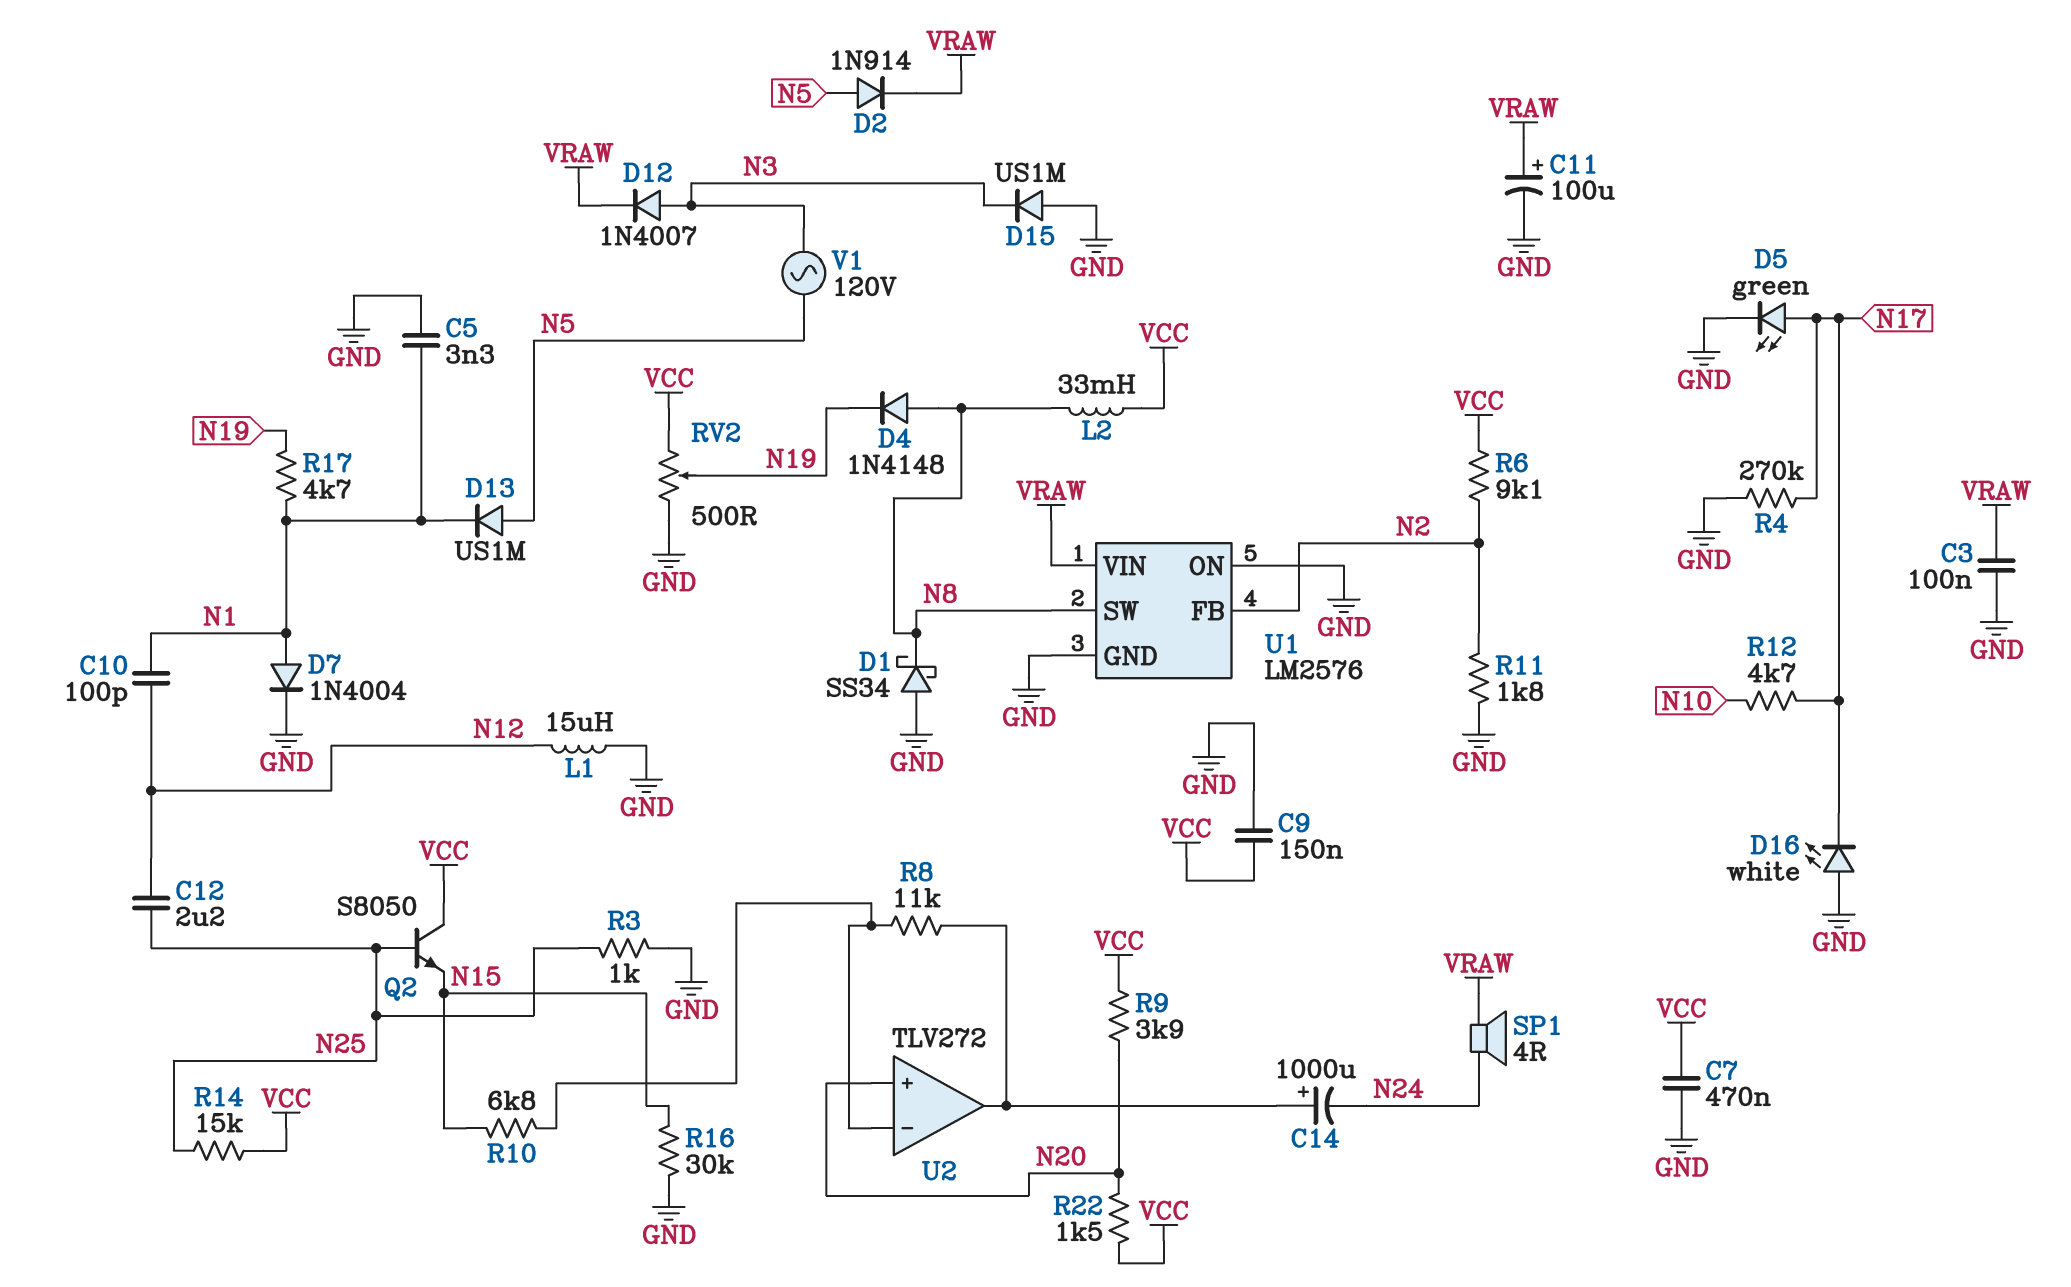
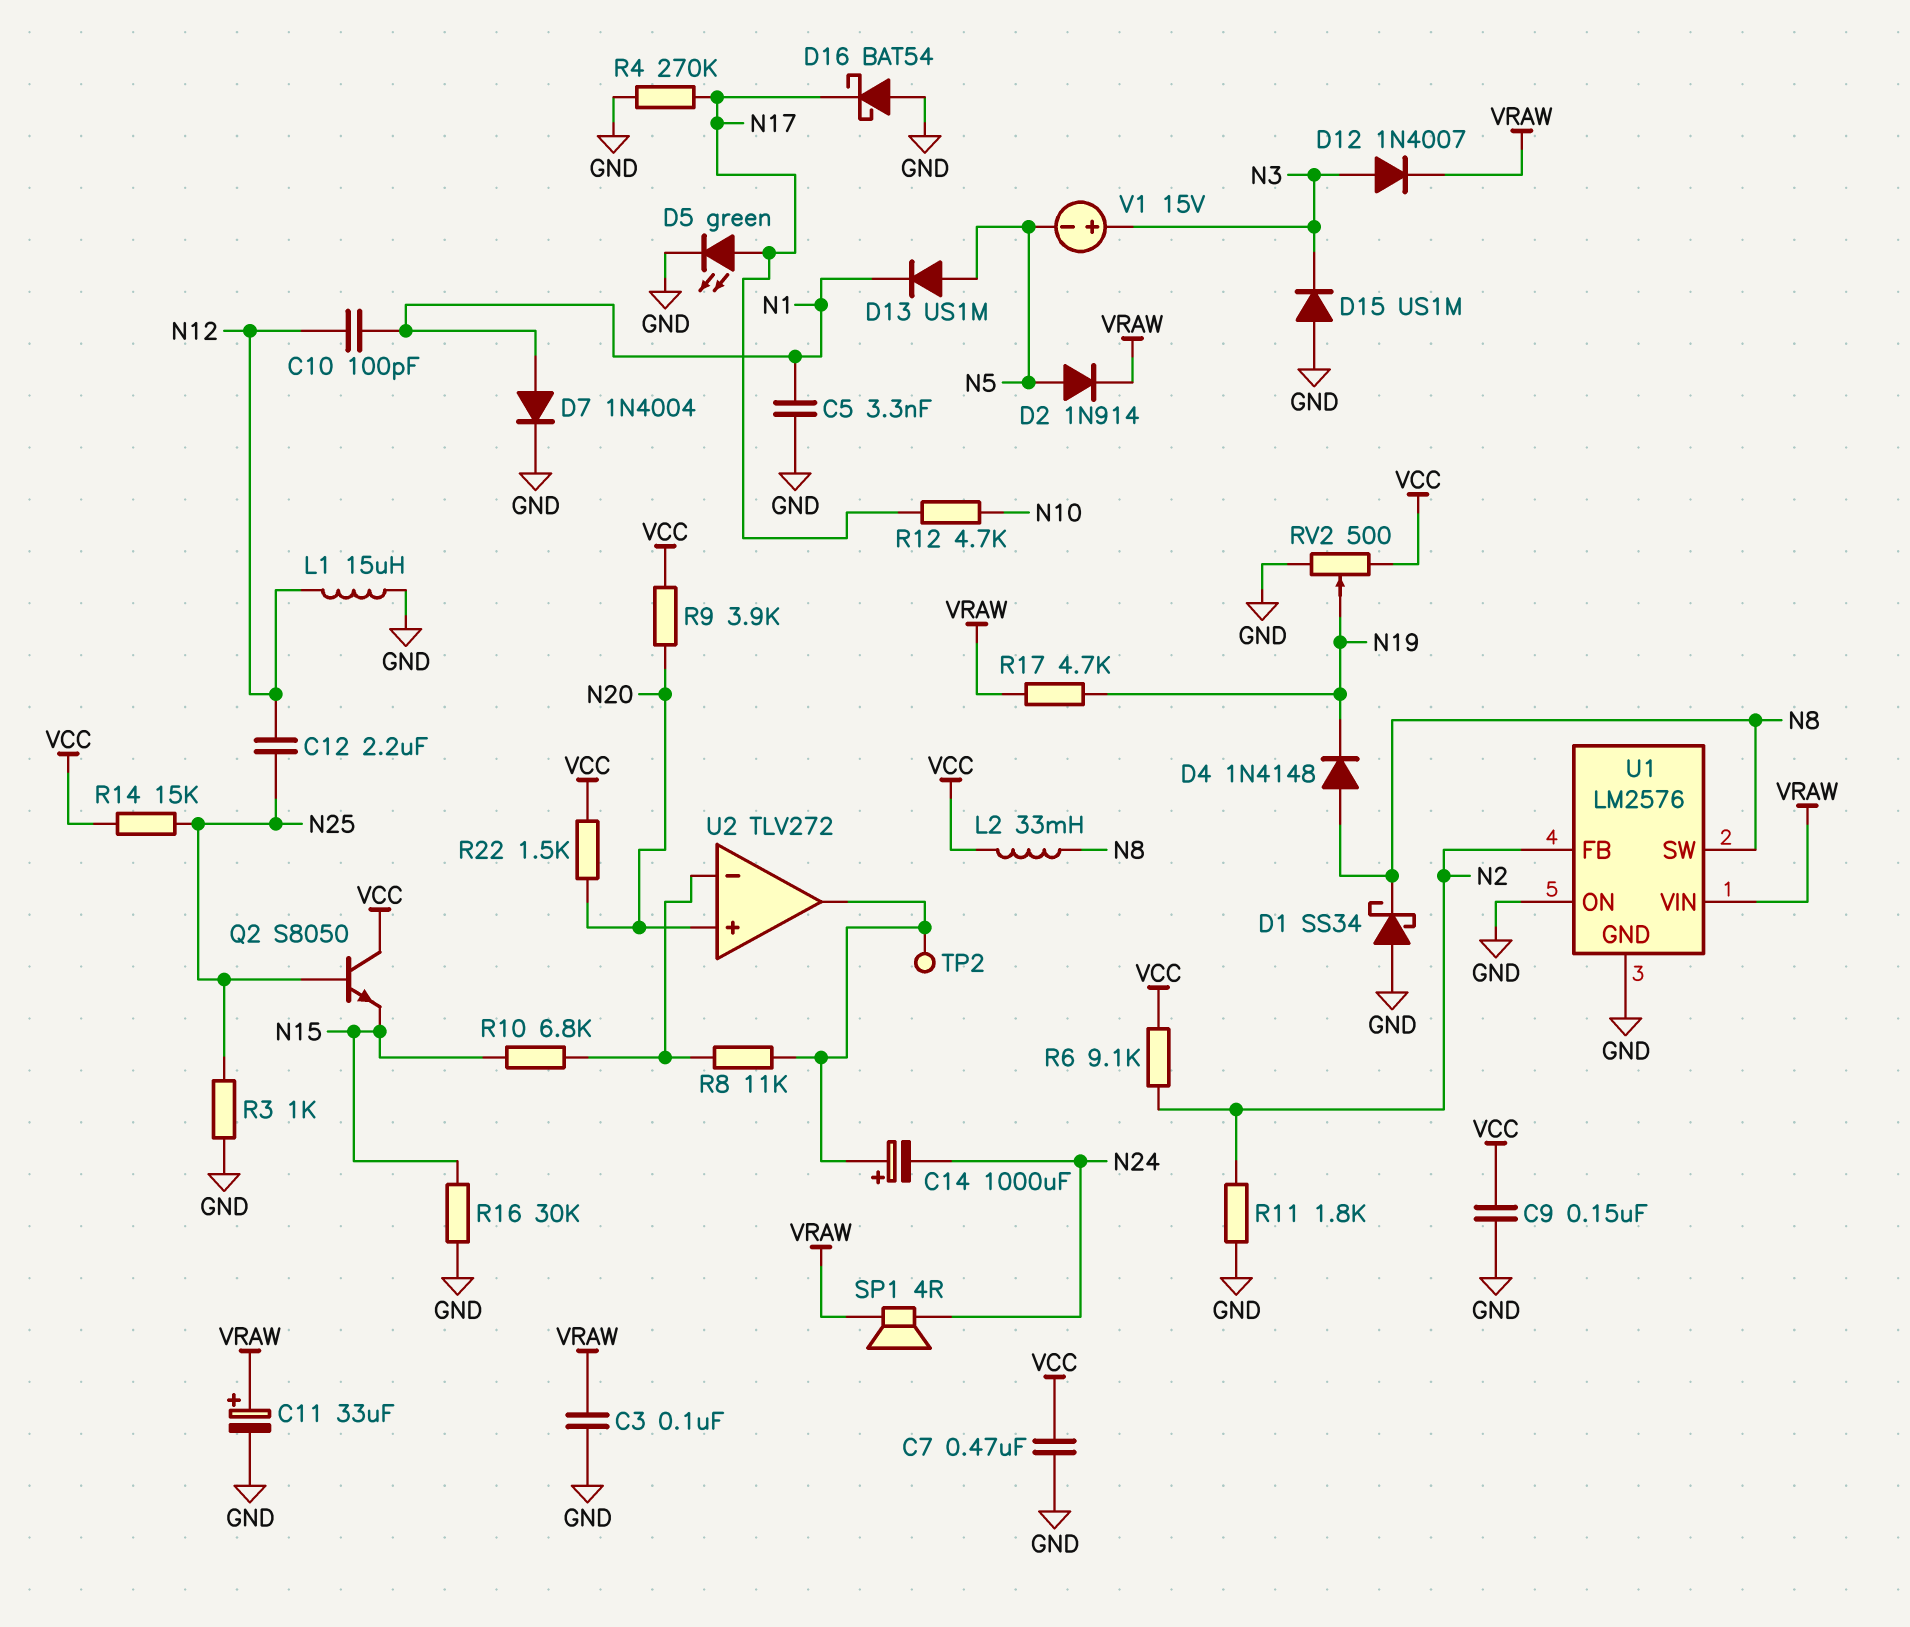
C11: 100uF (plus VRAW, minus GND) -> 33uF (plus VRAW, minus GND)
D16: LED white (A GND, K N17) -> schottky BAT54 (A GND, K N17)
R17: 4.7k (N1, N19) -> 4.7k (N19, VRAW)
TP2: none -> test point (U2/out)
V1: AC 120V (N3, N5) -> 15V (plus N3, minus N5)

